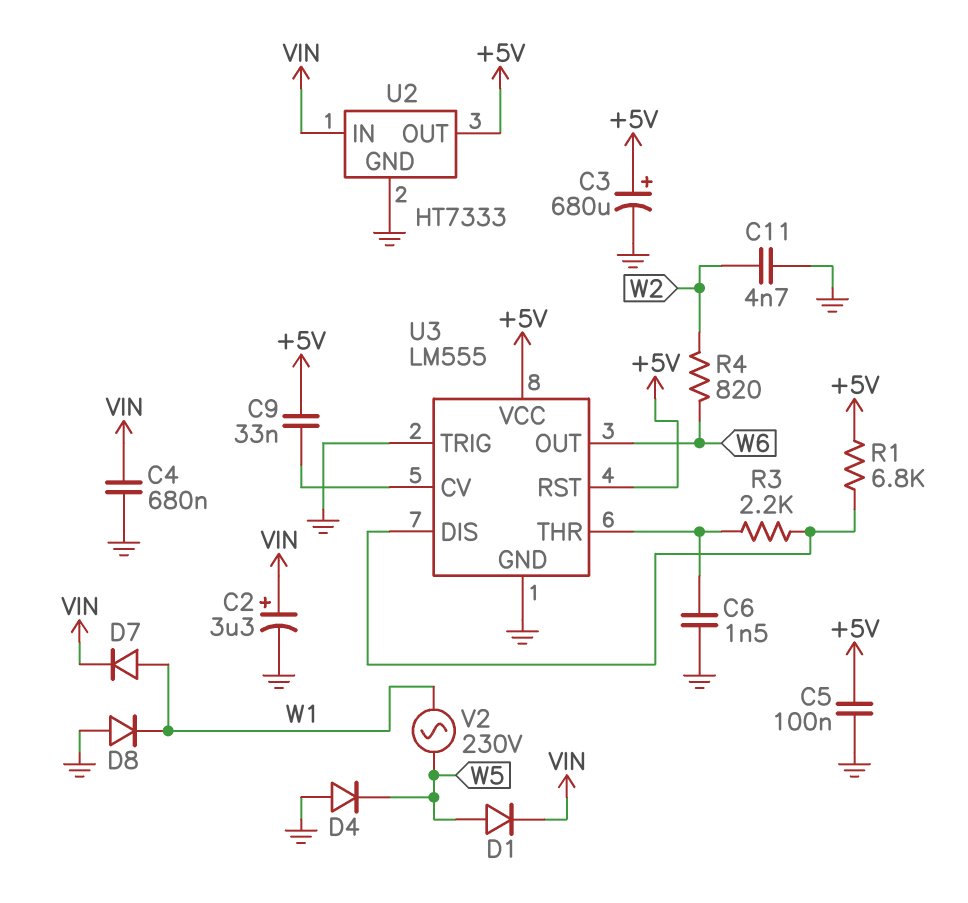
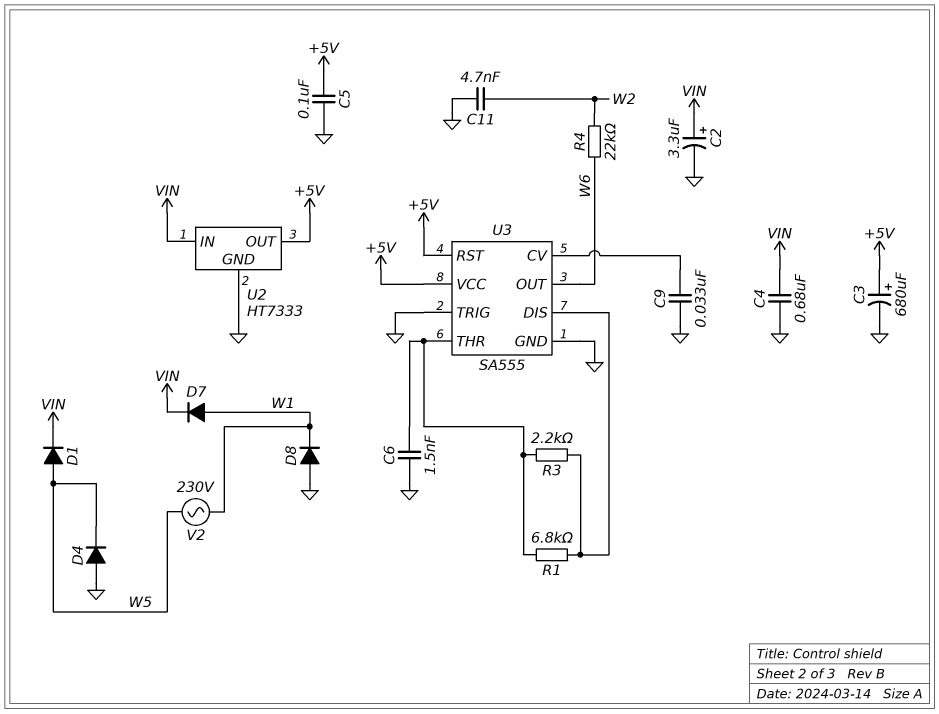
C9: 33nF (+5V, U3/CV) -> 33nF (GND, U3/CV)
R1: 6.8k (+5V, U3/DIS) -> 6.8k (U3/DIS, U3/THR)
R4: 820 (W2, W6) -> 22k (W2, W6)
U3: LM555 -> SA555

